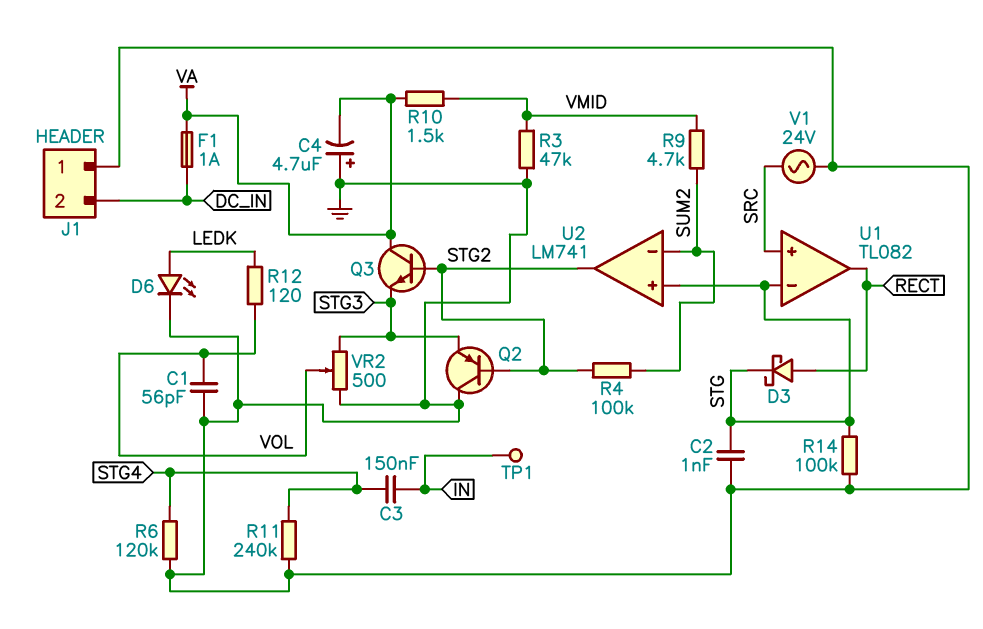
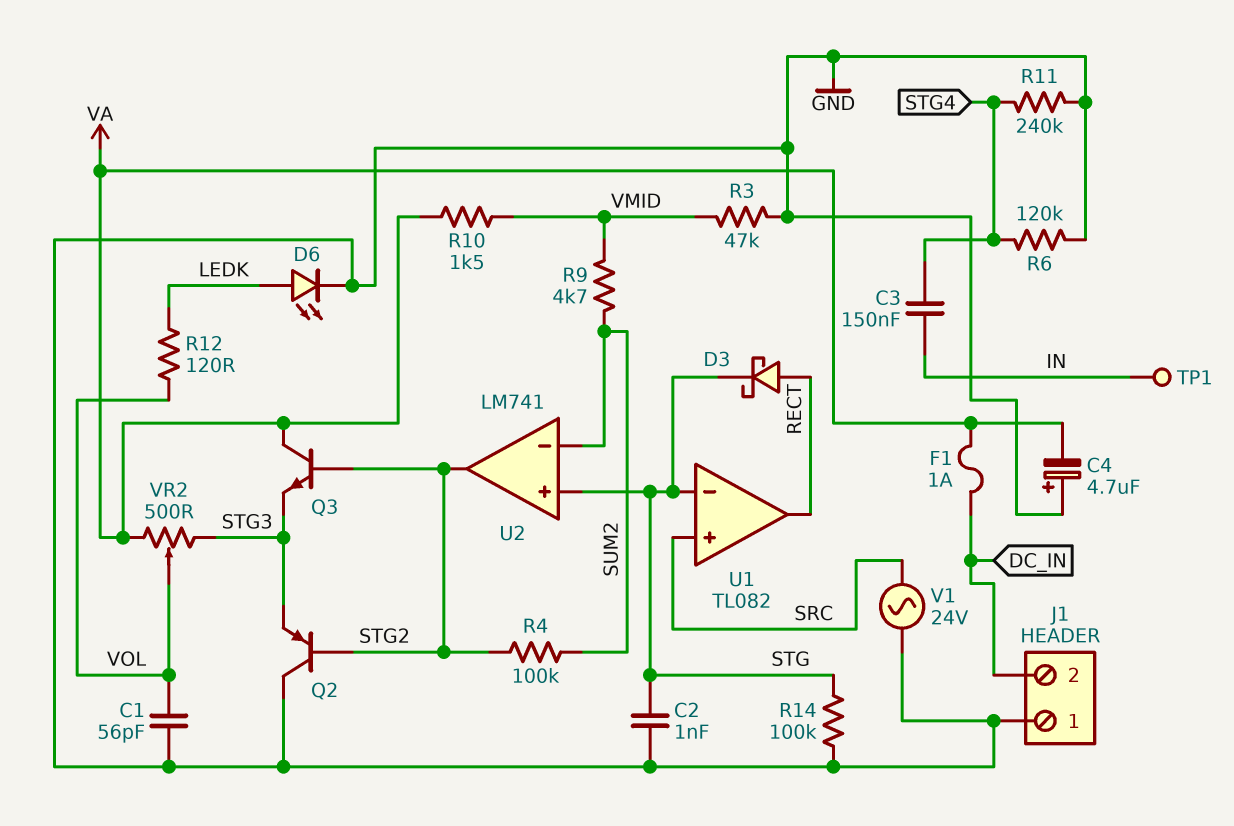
VR2: 500 (GND, STG3, wiper VOL) -> 500 (STG3, VA, wiper VOL)

